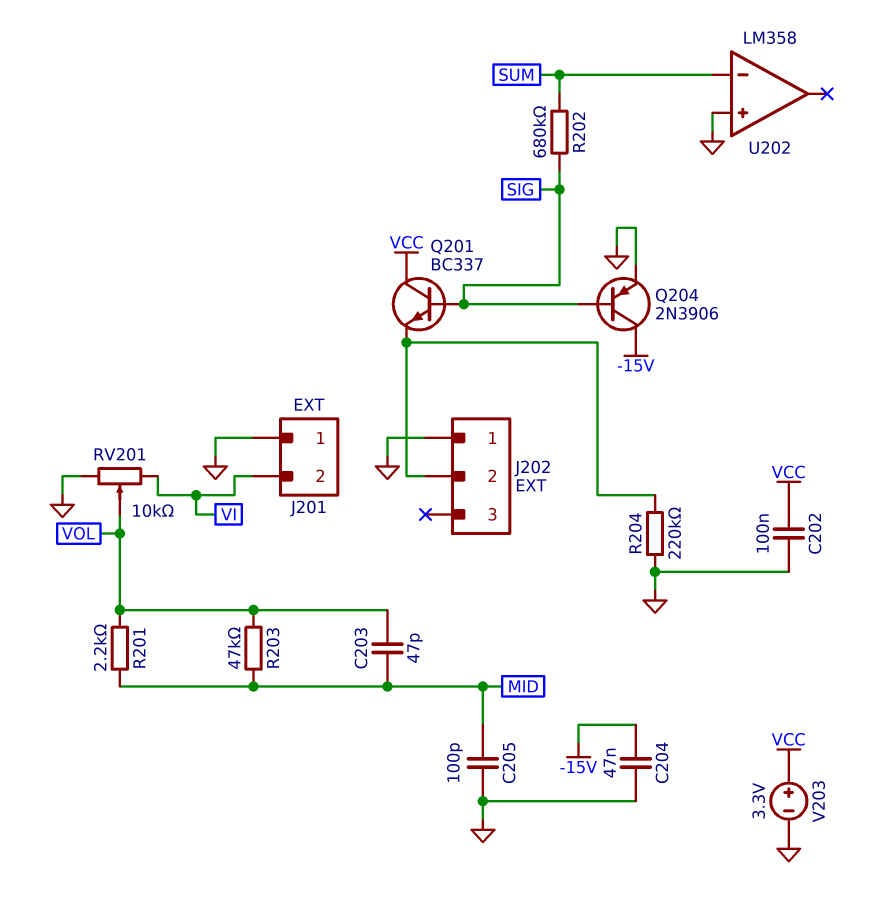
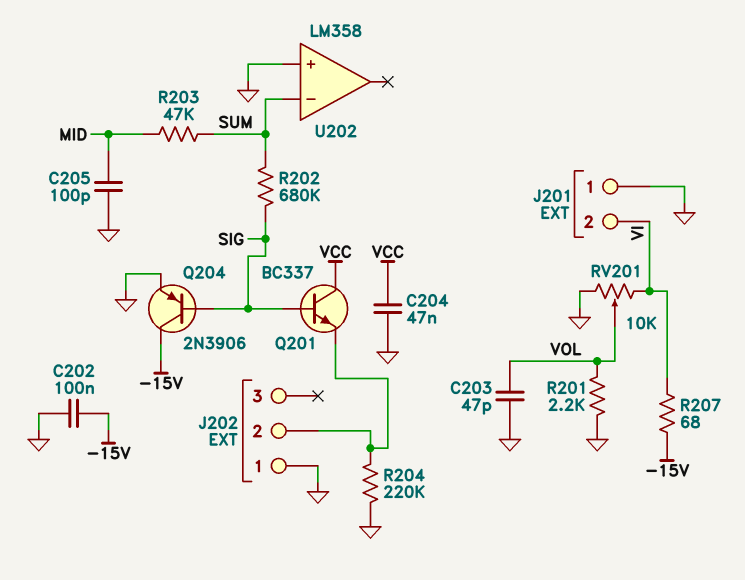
C202: 100nF (GND, VCC) -> 100nF (-15V, GND)
C203: 47pF (MID, VOL) -> 47pF (GND, VOL)
C204: 47nF (-15V, GND) -> 47nF (GND, VCC)
R201: 2.2k (MID, VOL) -> 2.2k (GND, VOL)
R203: 47k (MID, VOL) -> 47k (MID, SUM)
R207: none -> 68 (-15V, VI)
V203: 3.3V (plus VCC, minus GND) -> none

